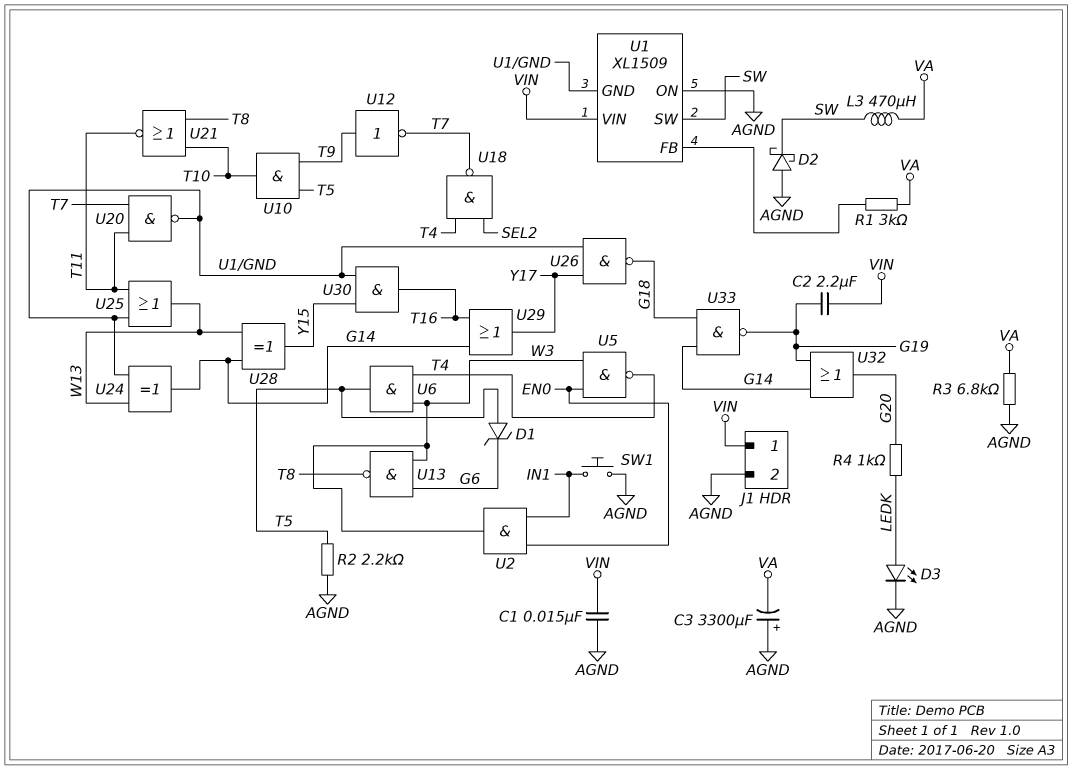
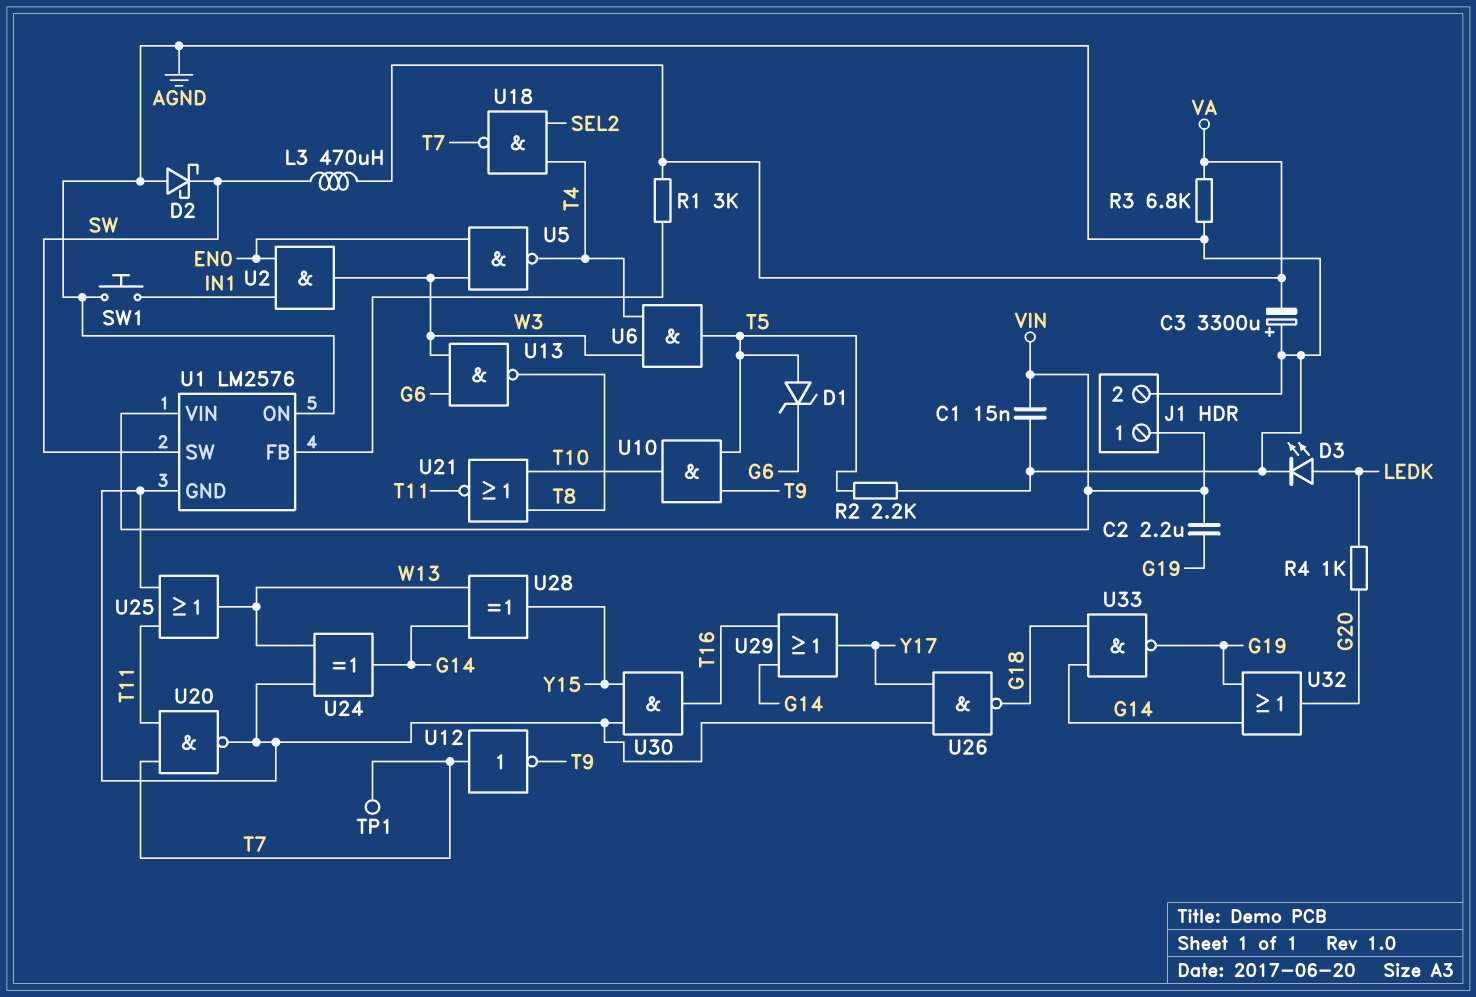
TP1: none -> test point (T7)
U1: XL1509 -> LM2576
U12: NOT (in T9, out T7) -> NOT (in T7, out T9)

